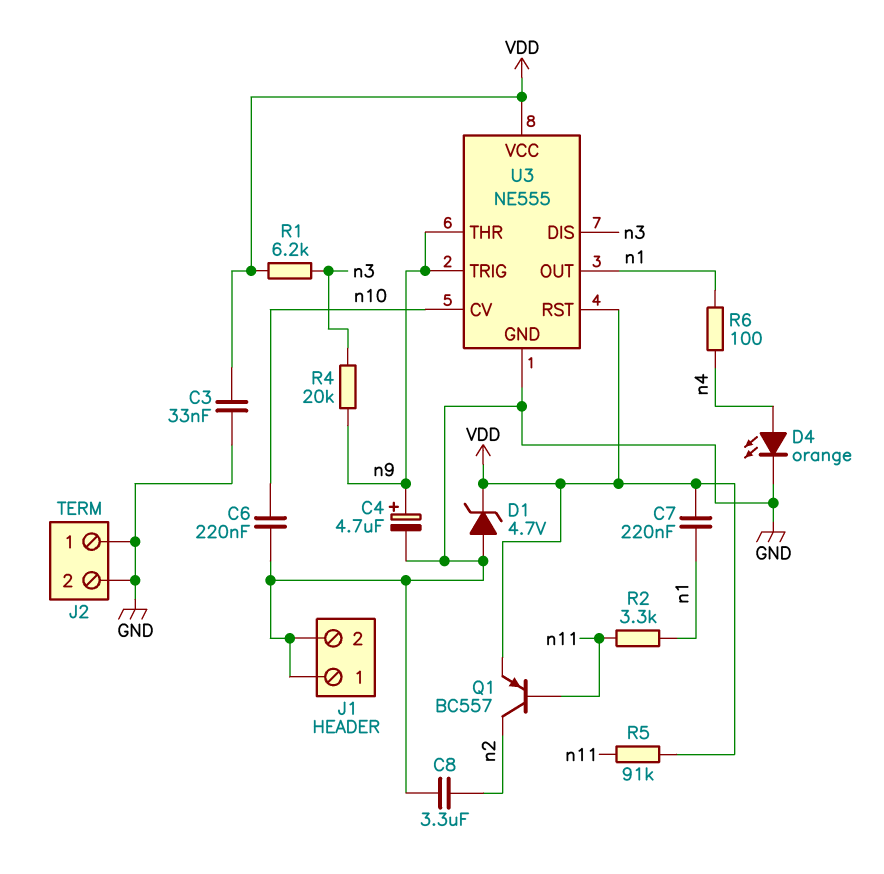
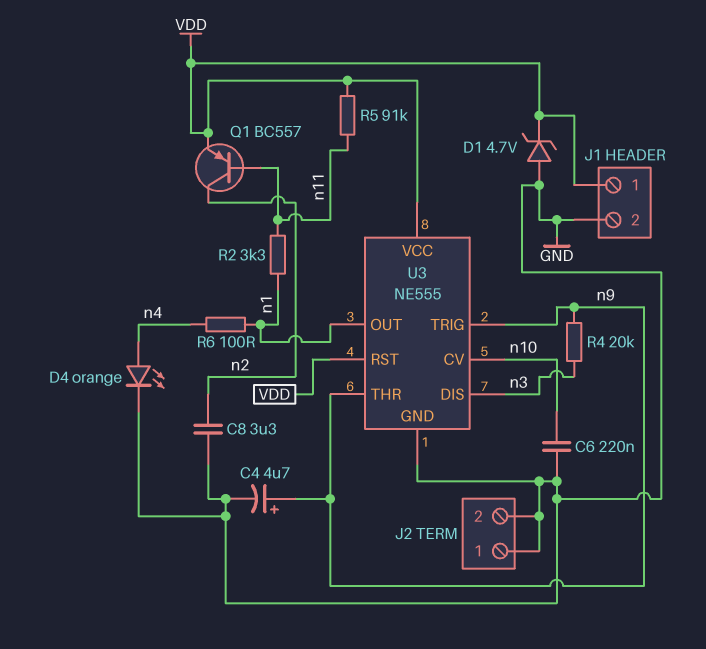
C3: 33nF (GND, VDD) -> none
C7: 220nF (VDD, n1) -> none
J1 pin 1: GND -> VDD
R1: 6.2k (VDD, n3) -> none

